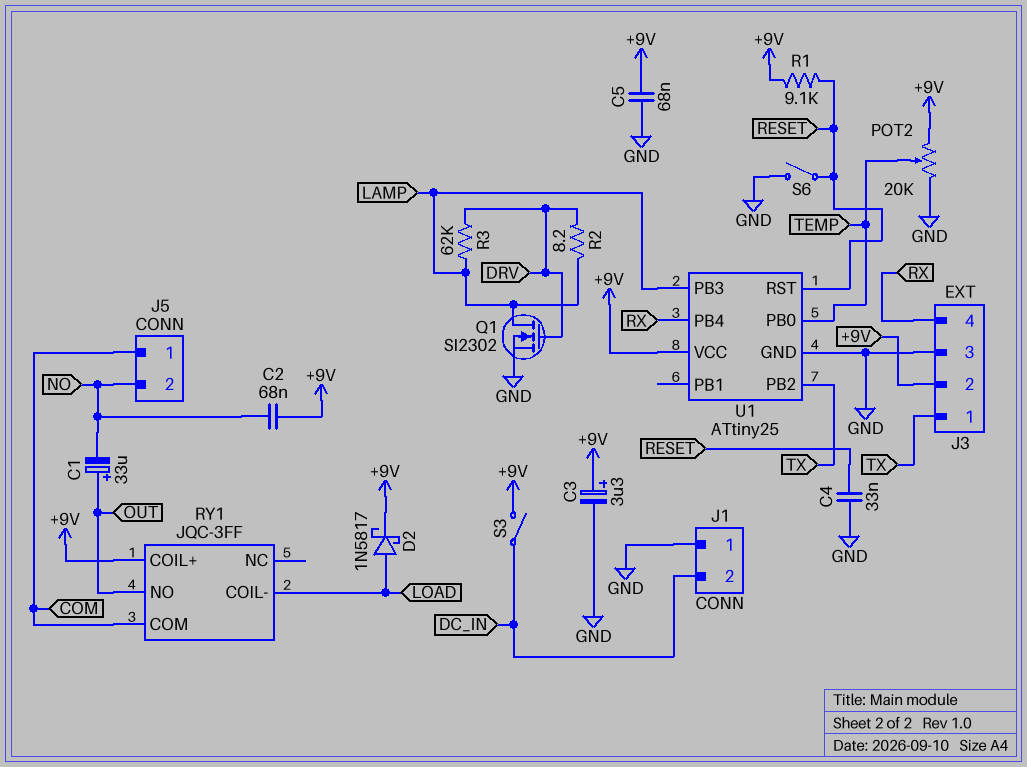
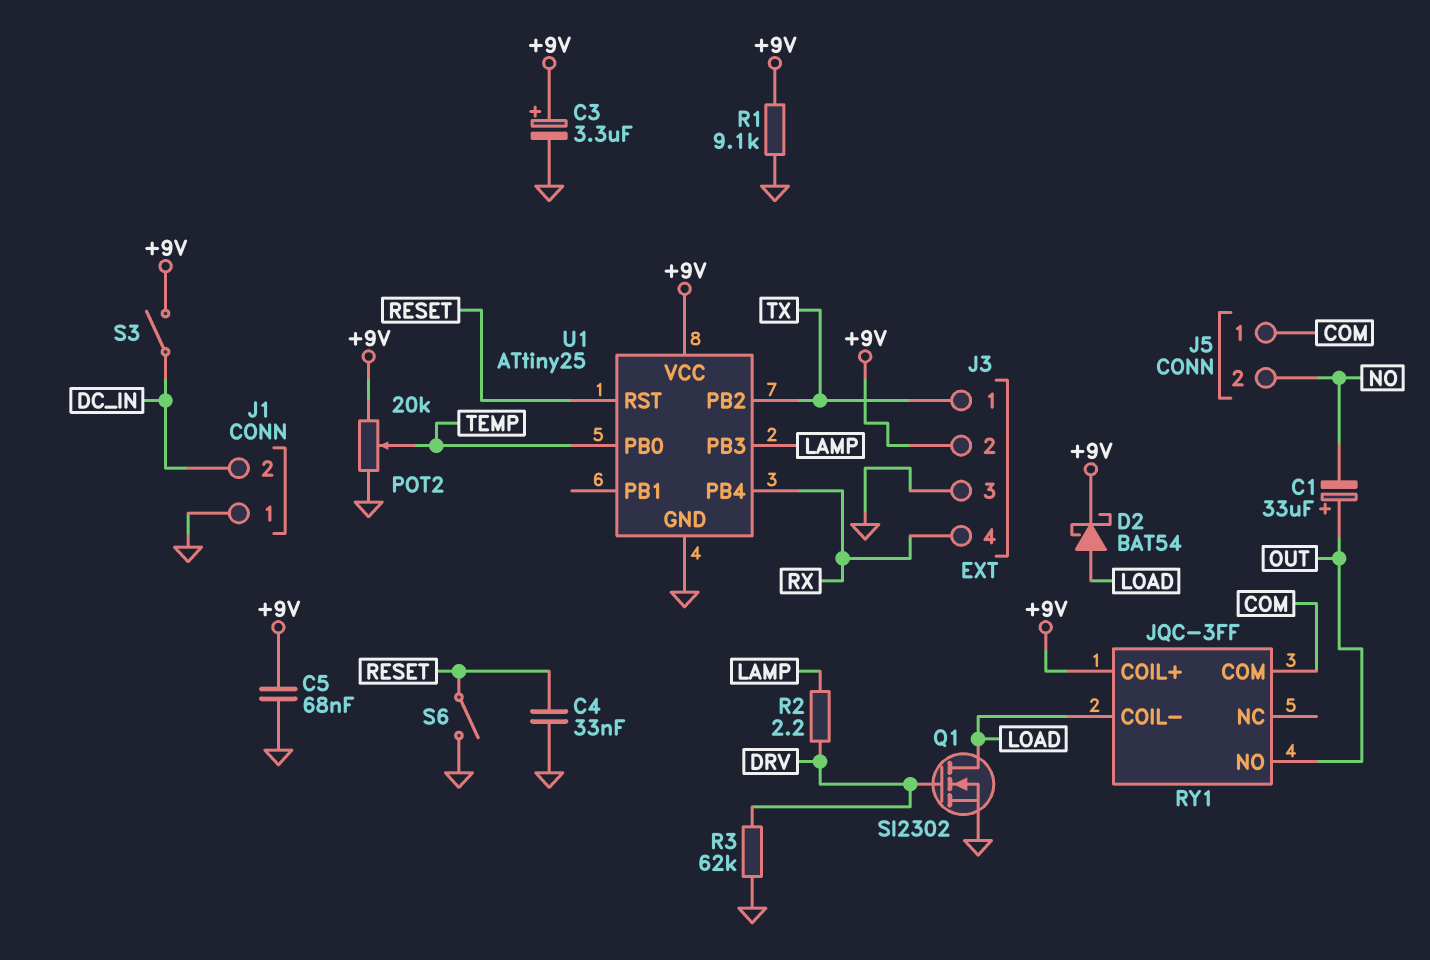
C2: 68nF (+9V, NO) -> none
D2: schottky 1N5817 (A LOAD, K +9V) -> schottky BAT54 (A LOAD, K +9V)
Q1: NMOS SI2302 (G DRV, D LAMP, S GND) -> NMOS SI2302 (G DRV, D LOAD, S GND)
R1: 9.1k (+9V, RESET) -> 9.1k (+9V, GND)
R2: 8.2 (DRV, LAMP) -> 2.2 (DRV, LAMP)
R3: 62k (DRV, LAMP) -> 62k (DRV, GND)

